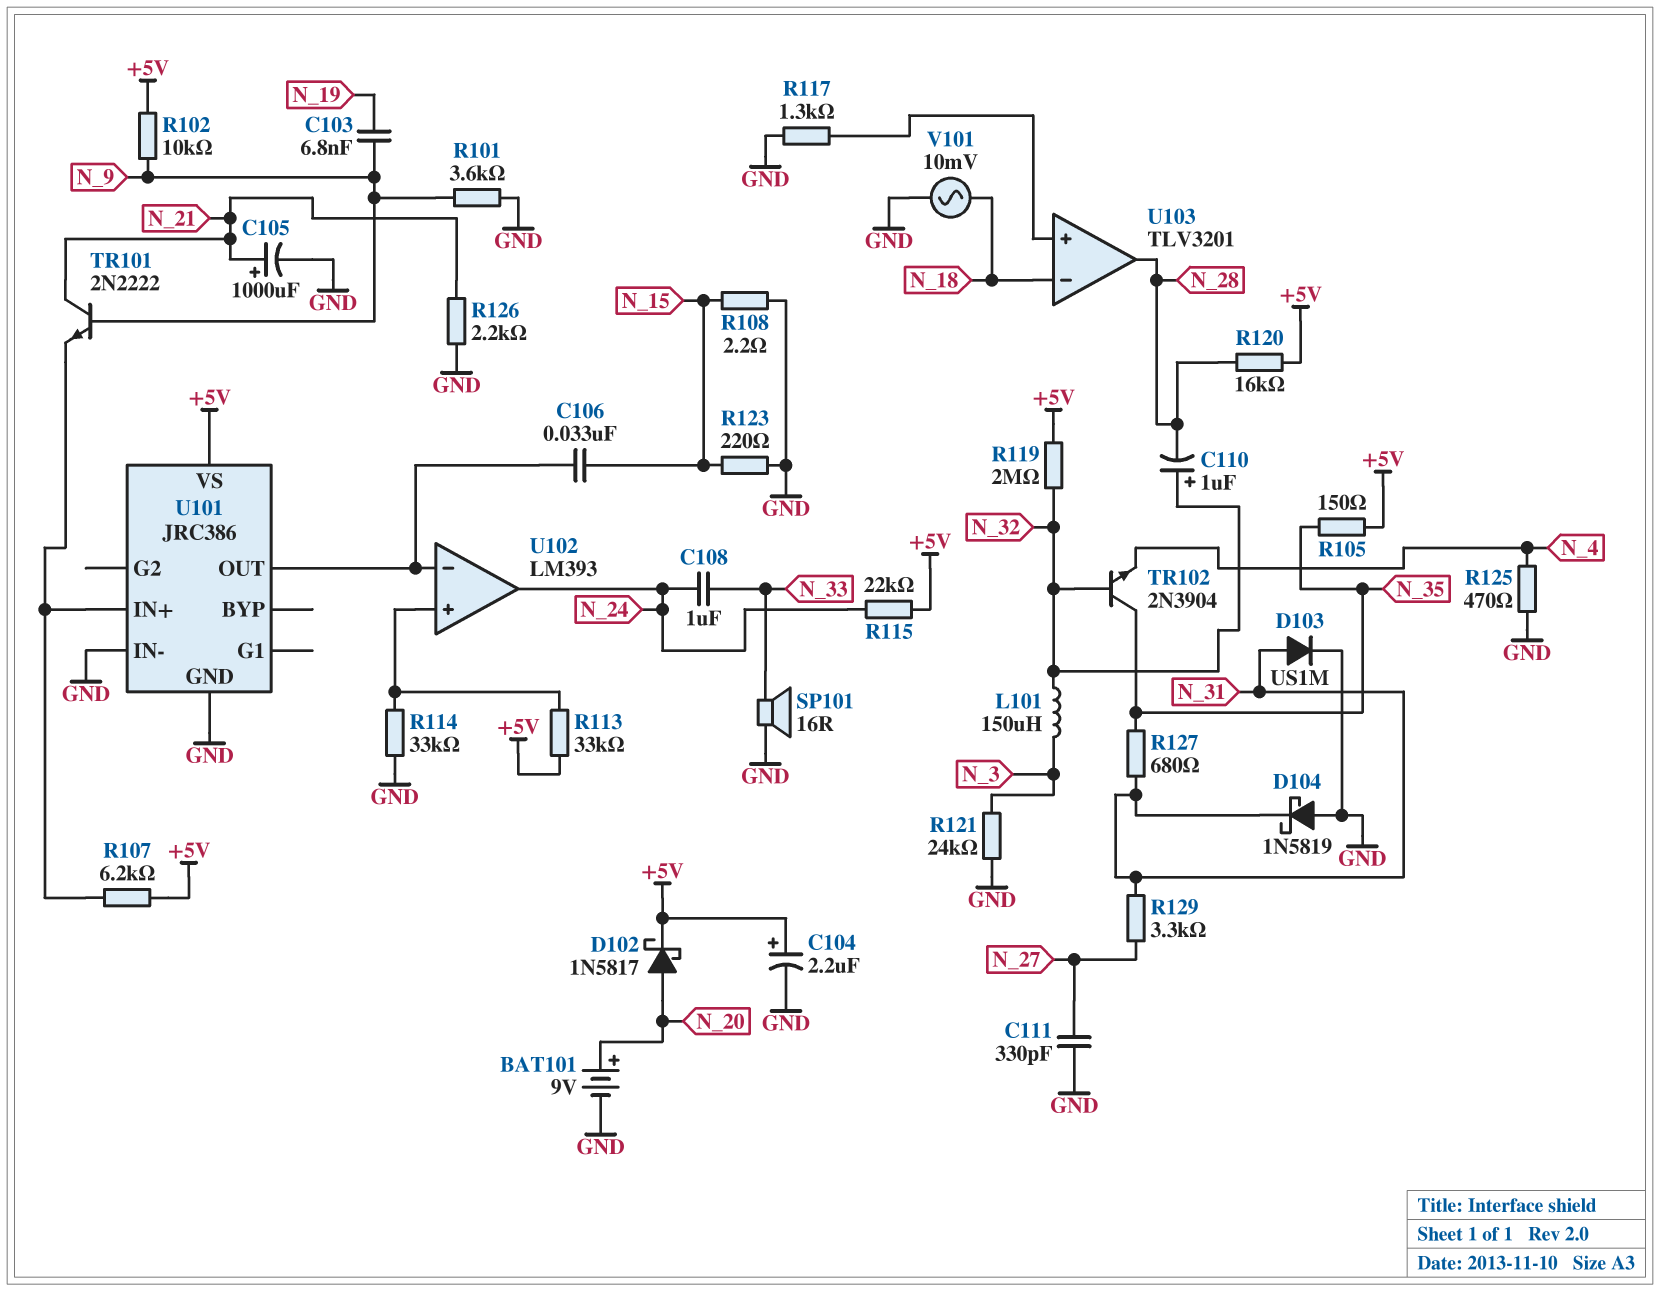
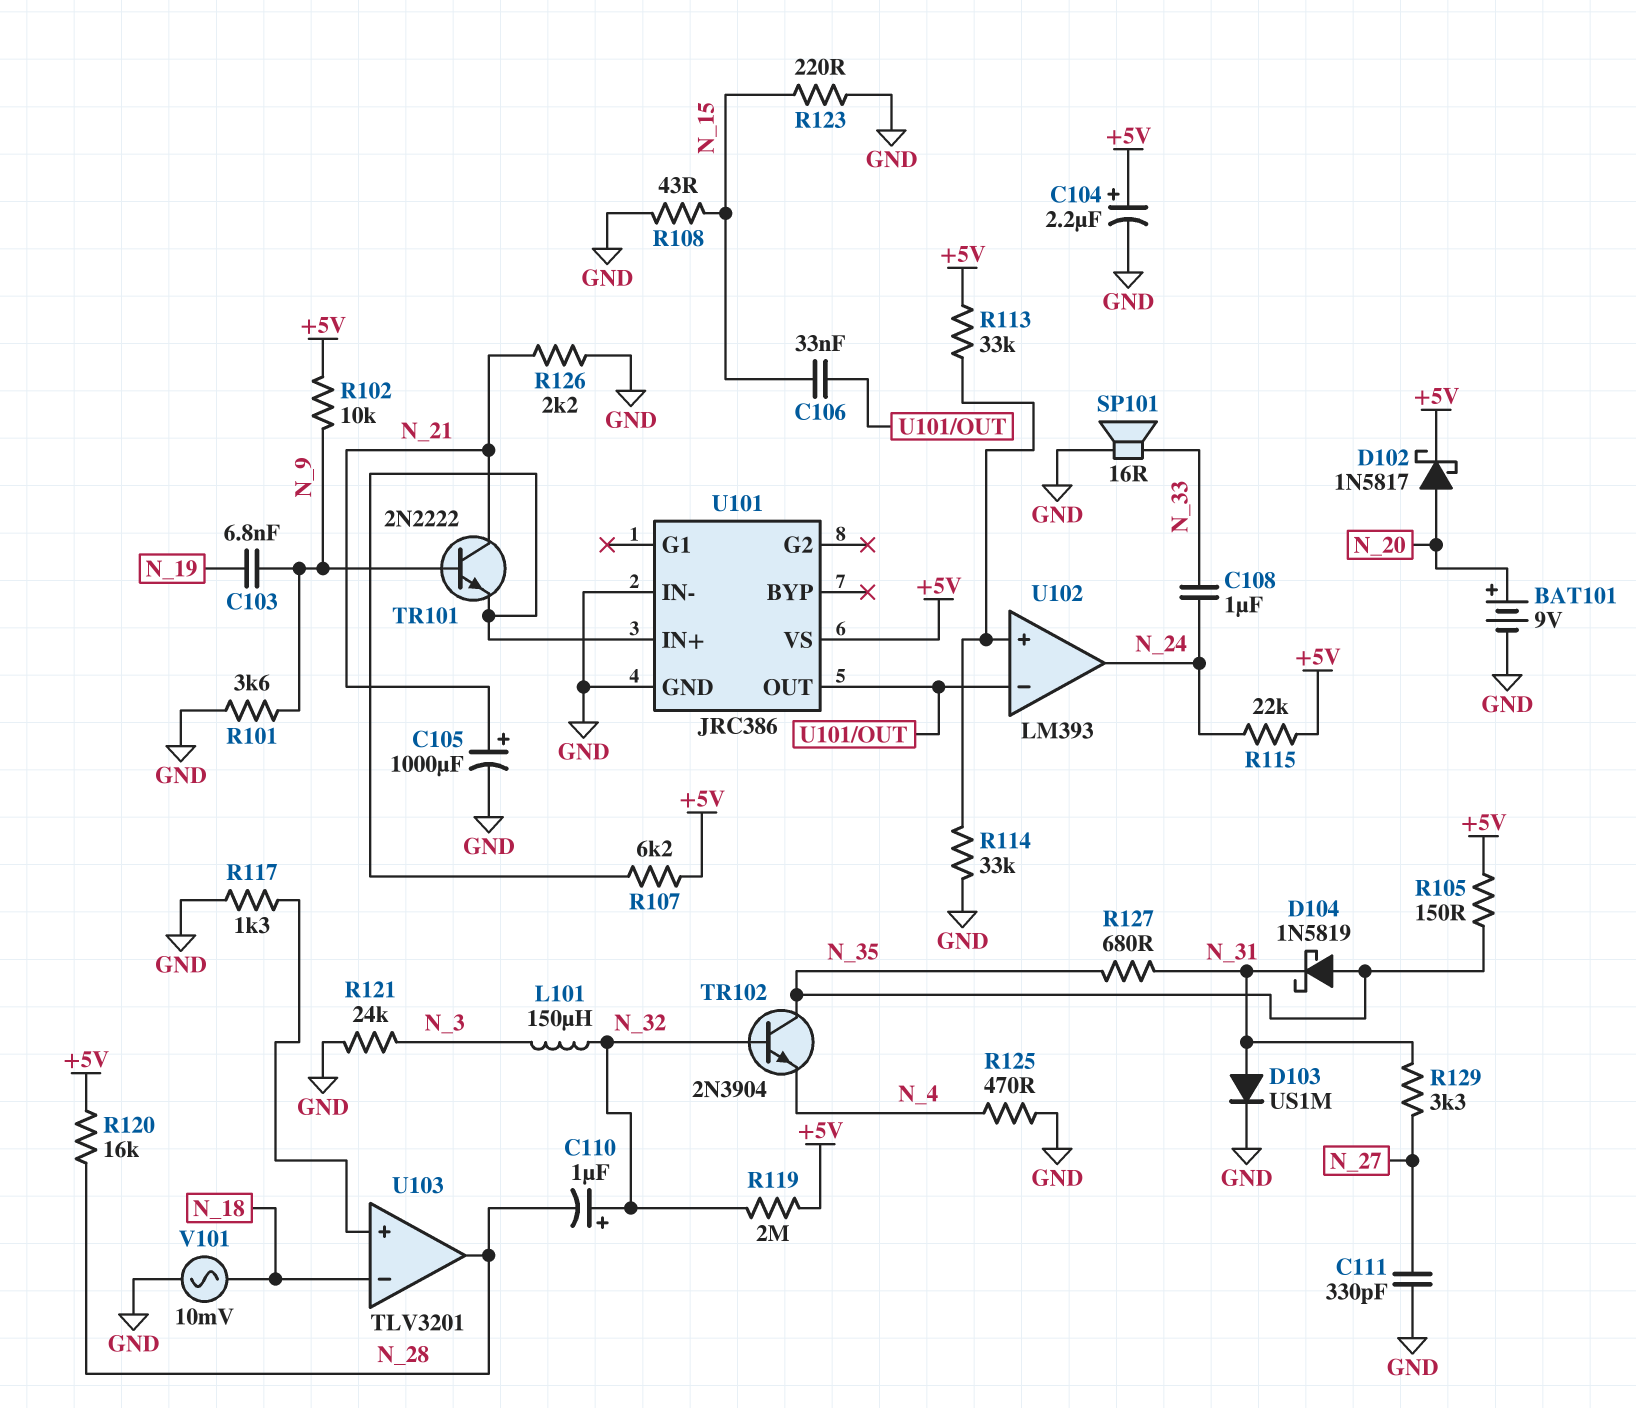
D104: schottky 1N5819 (A GND, K N_31) -> schottky 1N5819 (A N_35, K N_31)
R108: 2.2 (GND, N_15) -> 43 (GND, N_15)

